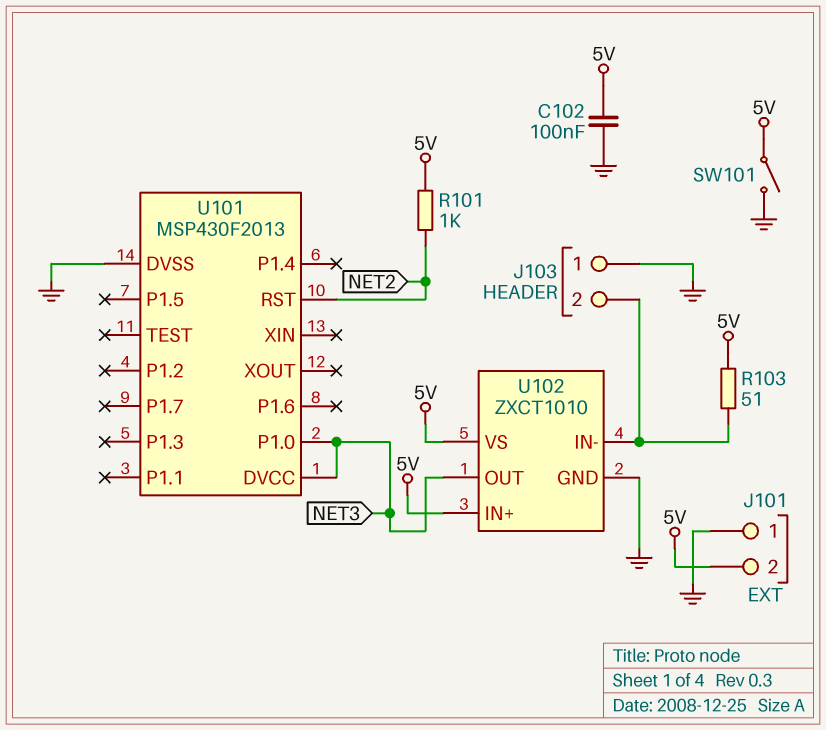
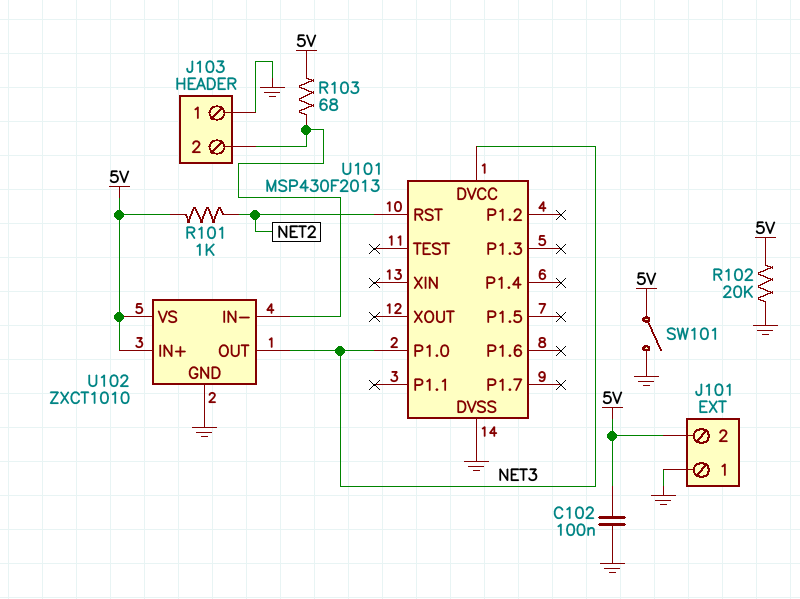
R102: none -> 20k (5V, GND)
R103: 51 (5V, J103/2) -> 68 (5V, J103/2)

